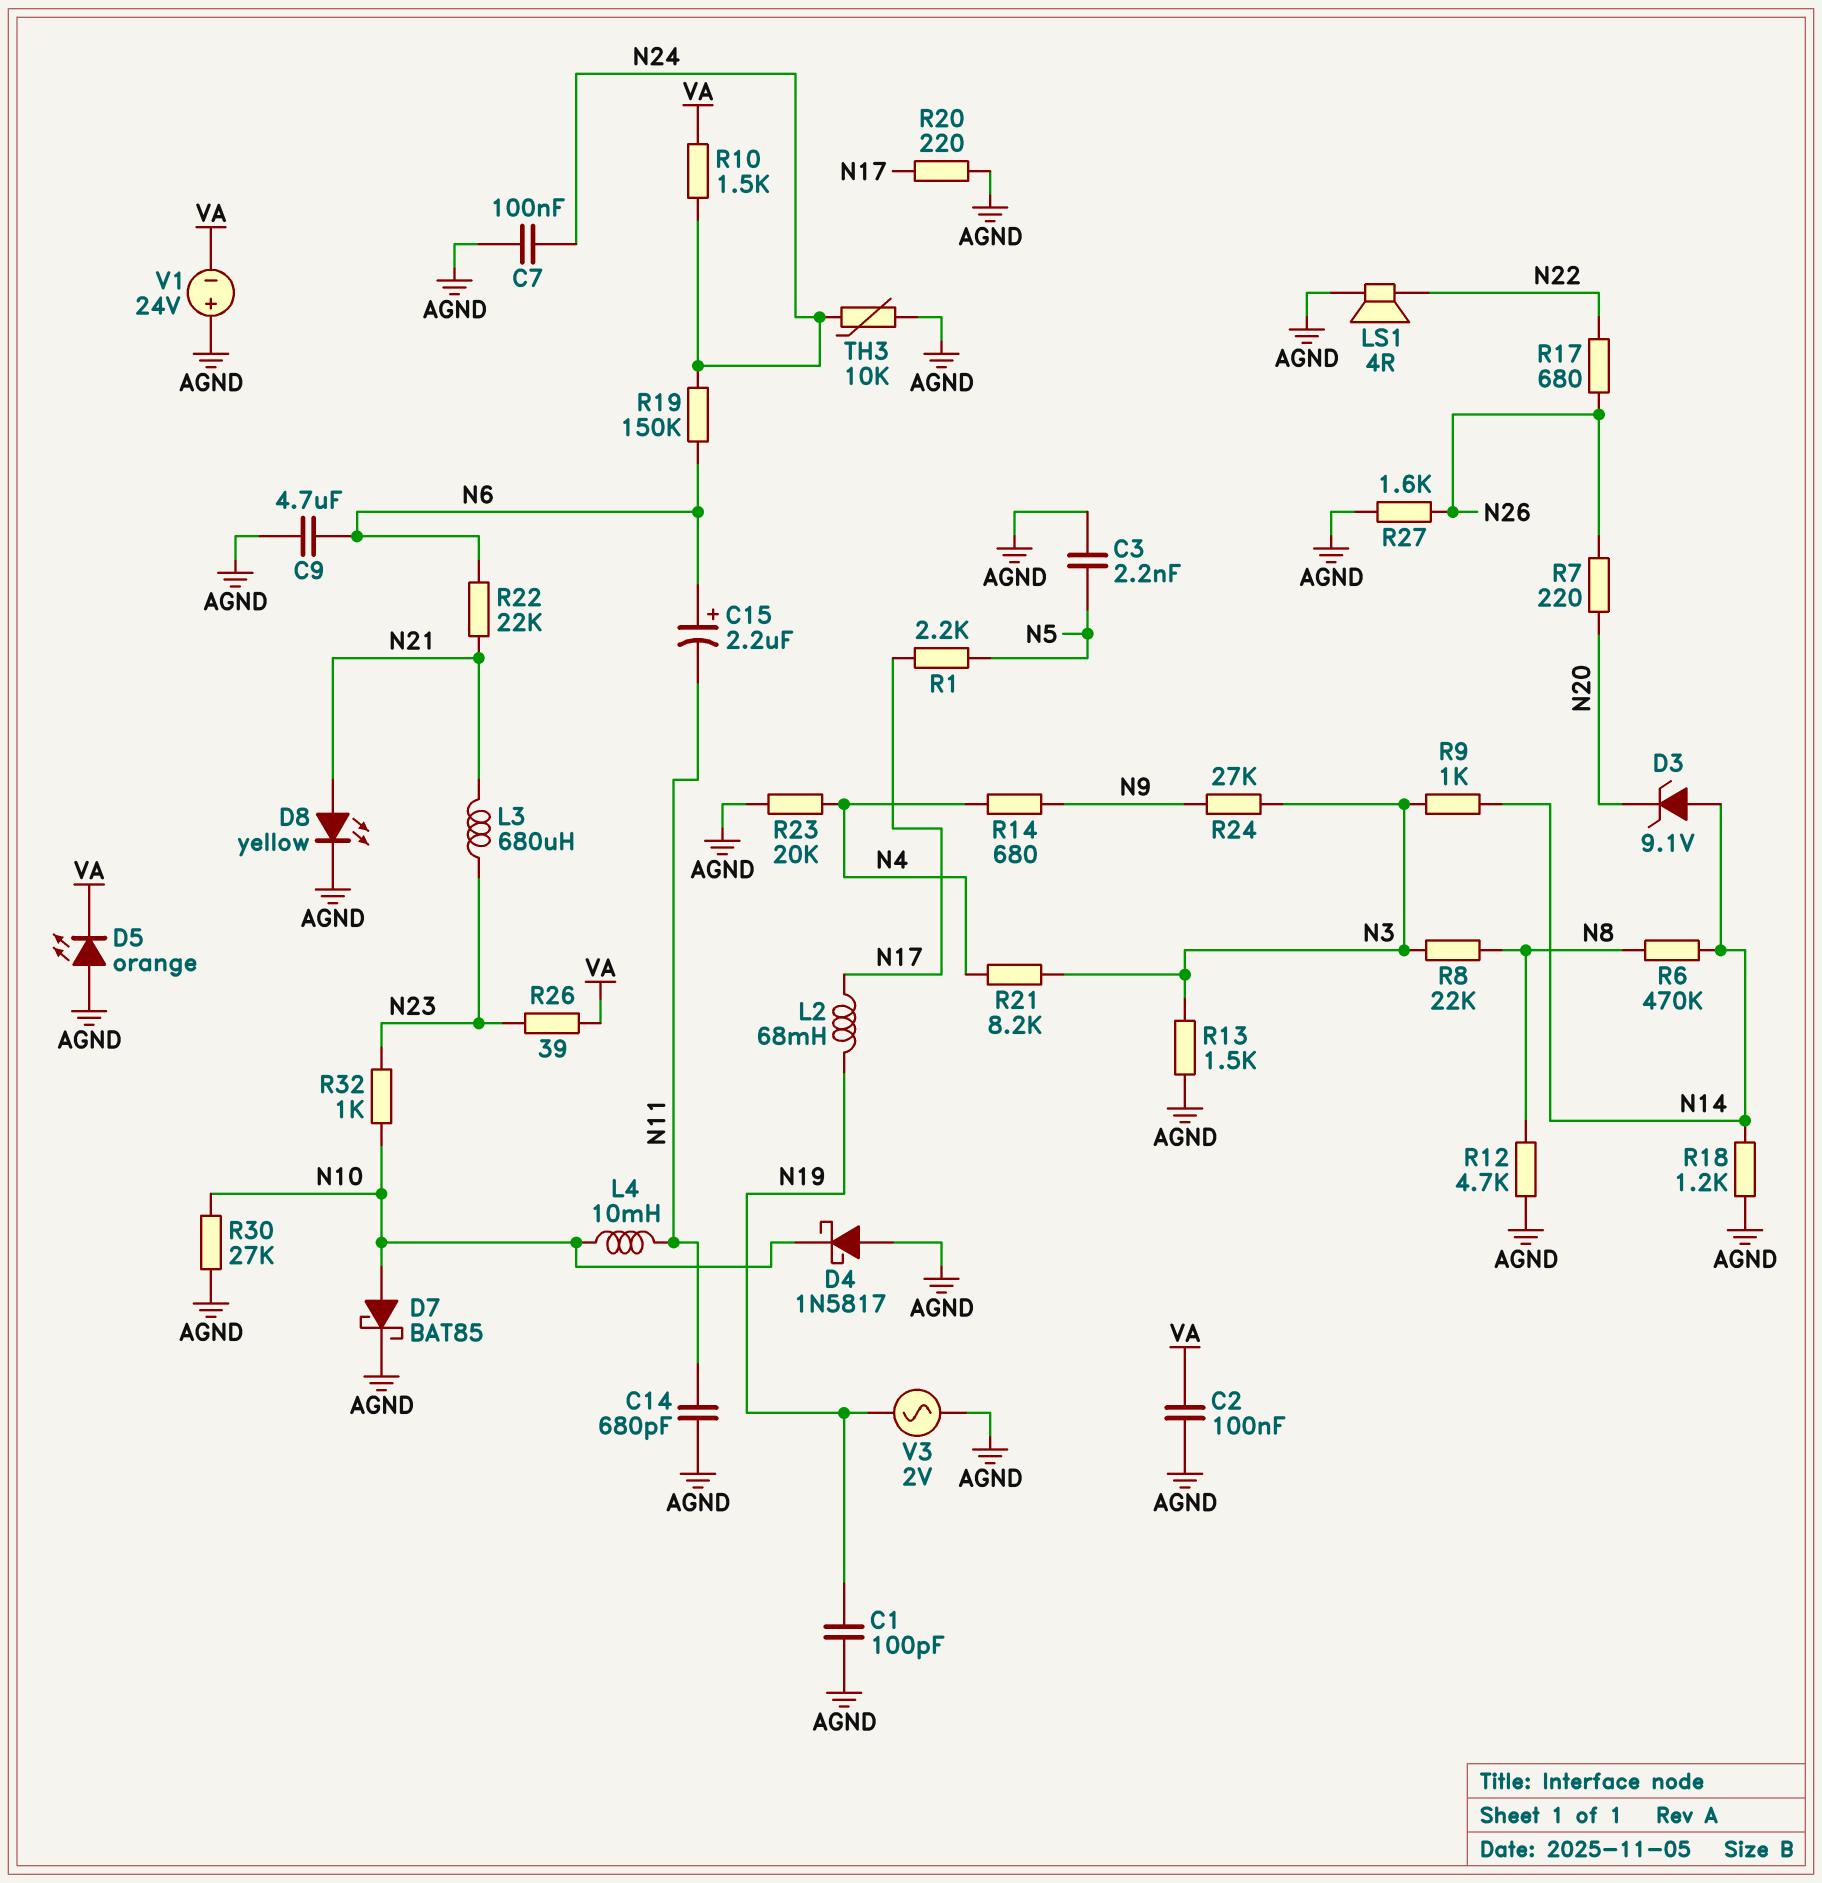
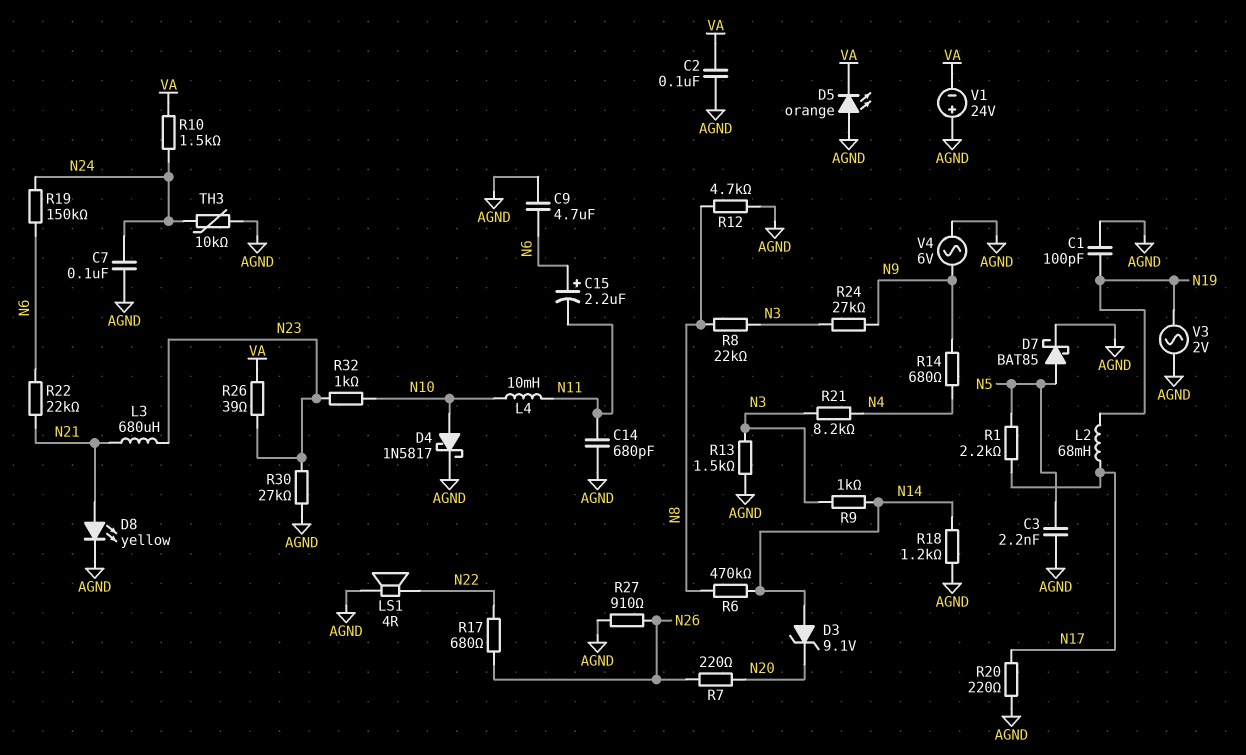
D4: schottky 1N5817 (A AGND, K N10) -> schottky 1N5817 (A N10, K AGND)
D7: schottky BAT85 (A N10, K AGND) -> schottky BAT85 (A N5, K AGND)
R23: 20k (AGND, N4) -> none
R27: 1.6k (AGND, N26) -> 910 (AGND, N26)
R30: 27k (AGND, N10) -> 27k (AGND, N23)
V4: none -> AC 6V (AGND, N9)

